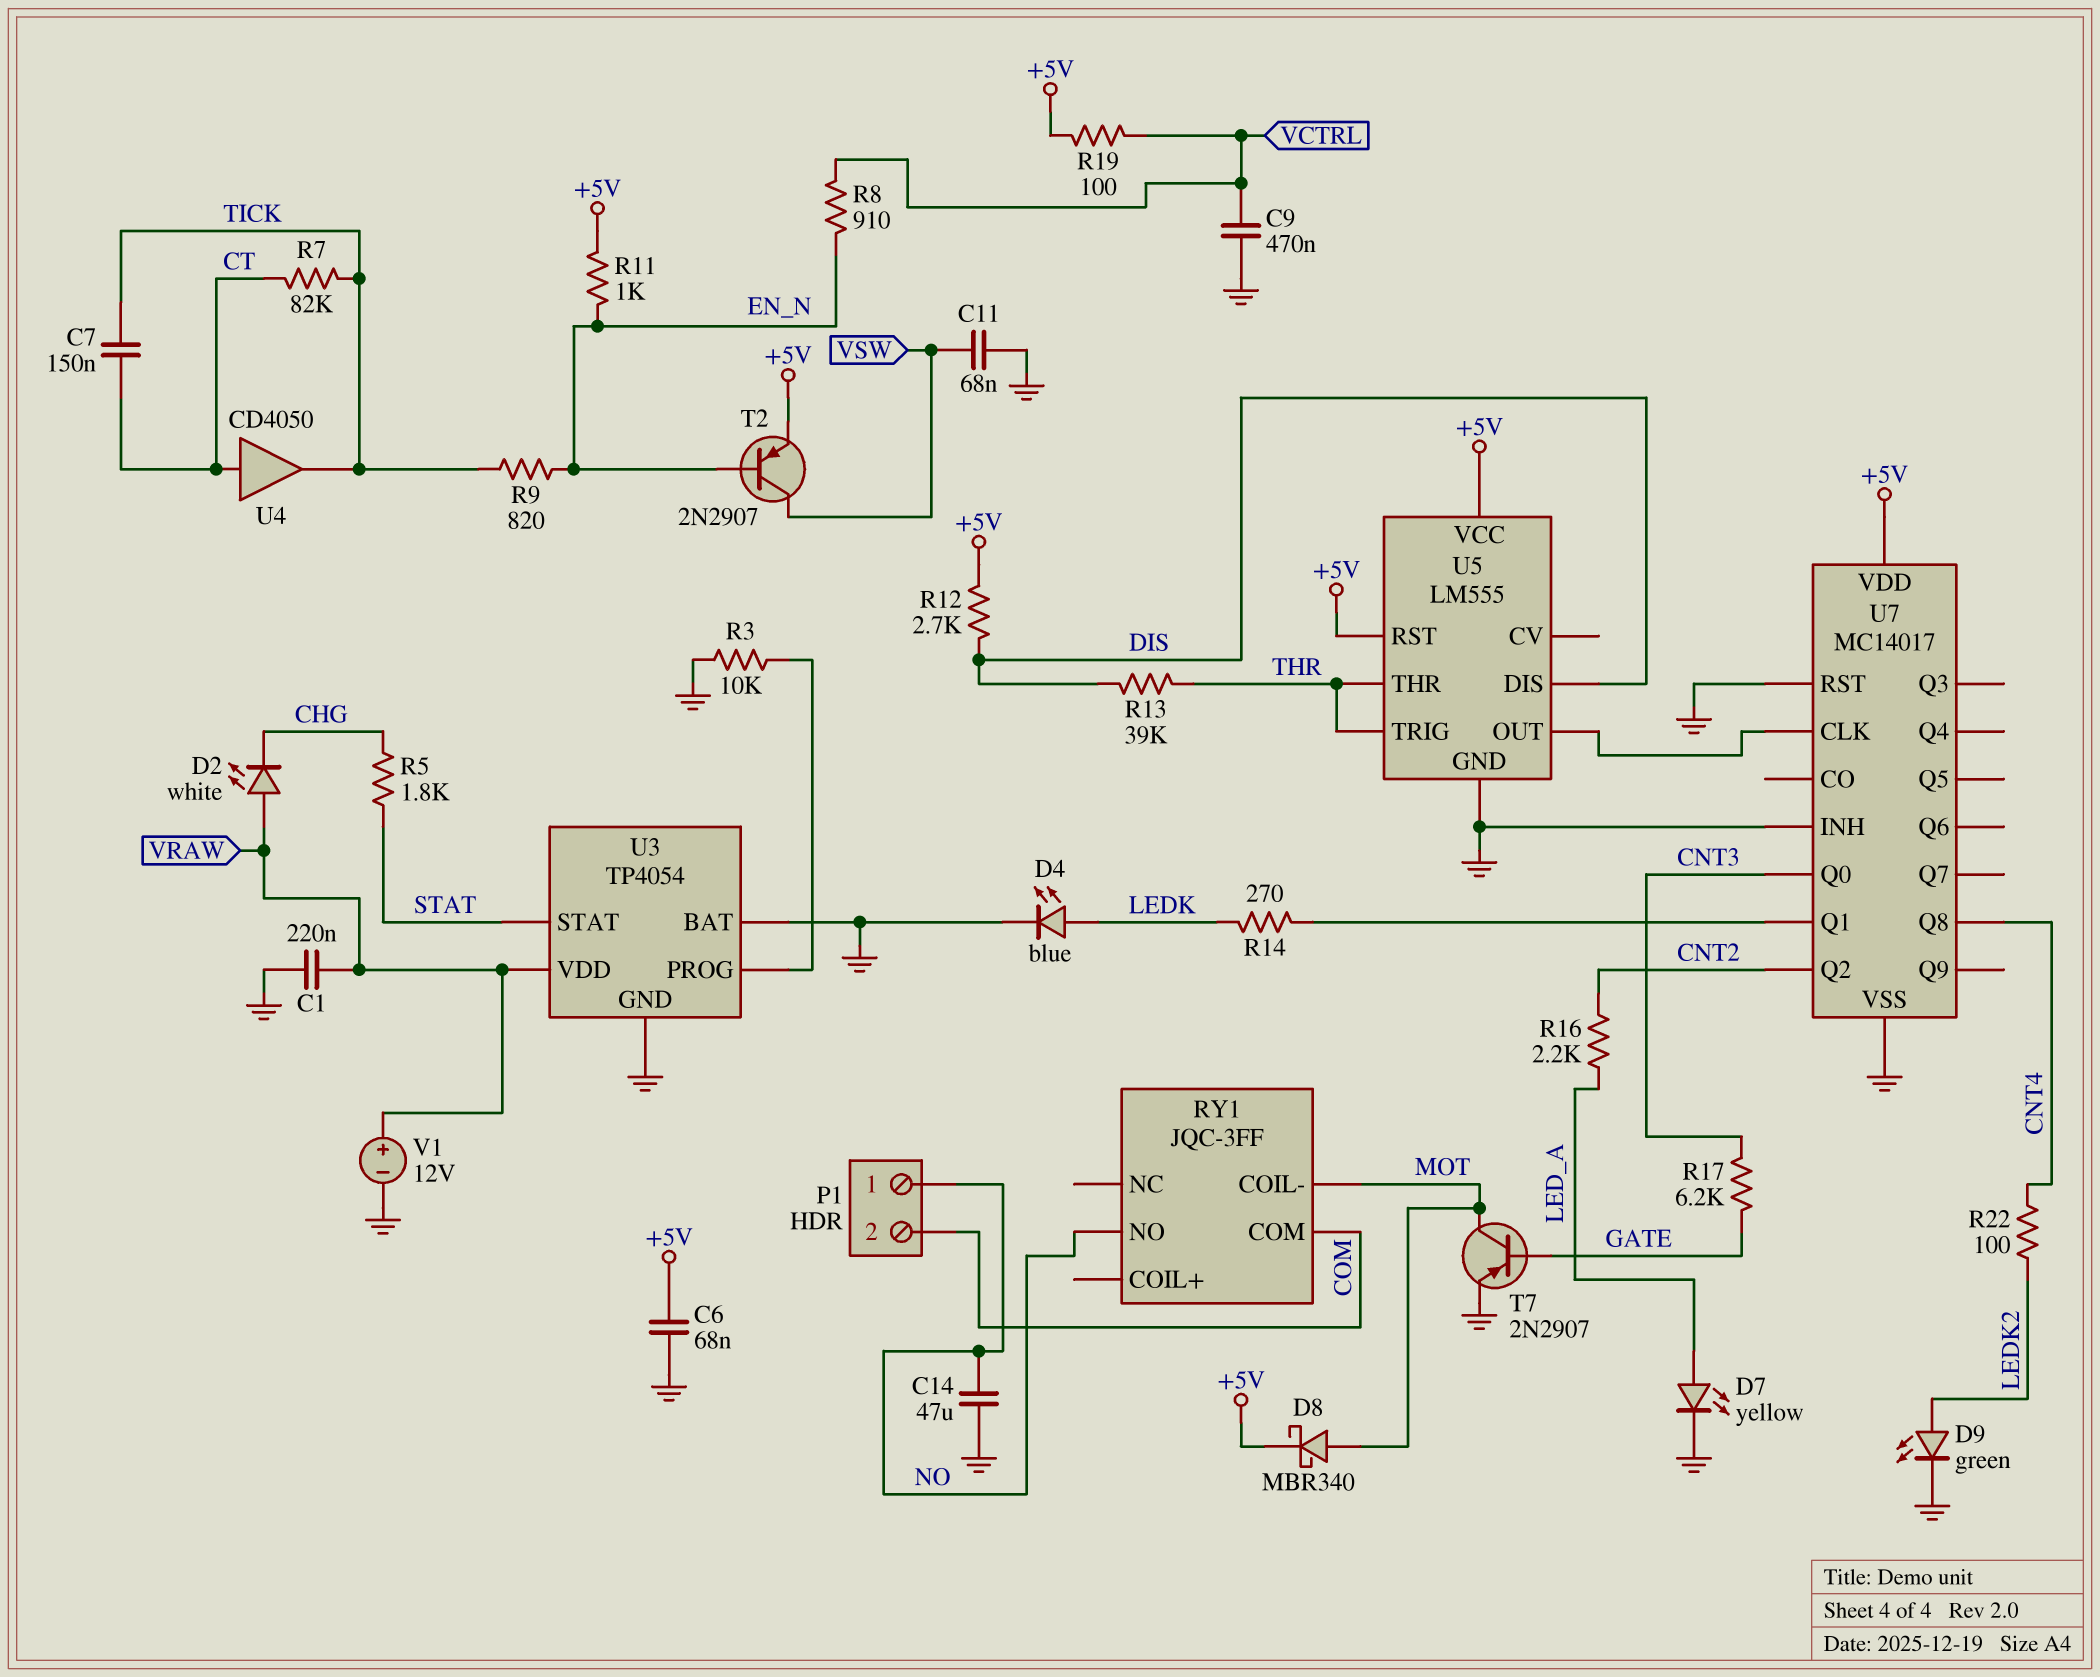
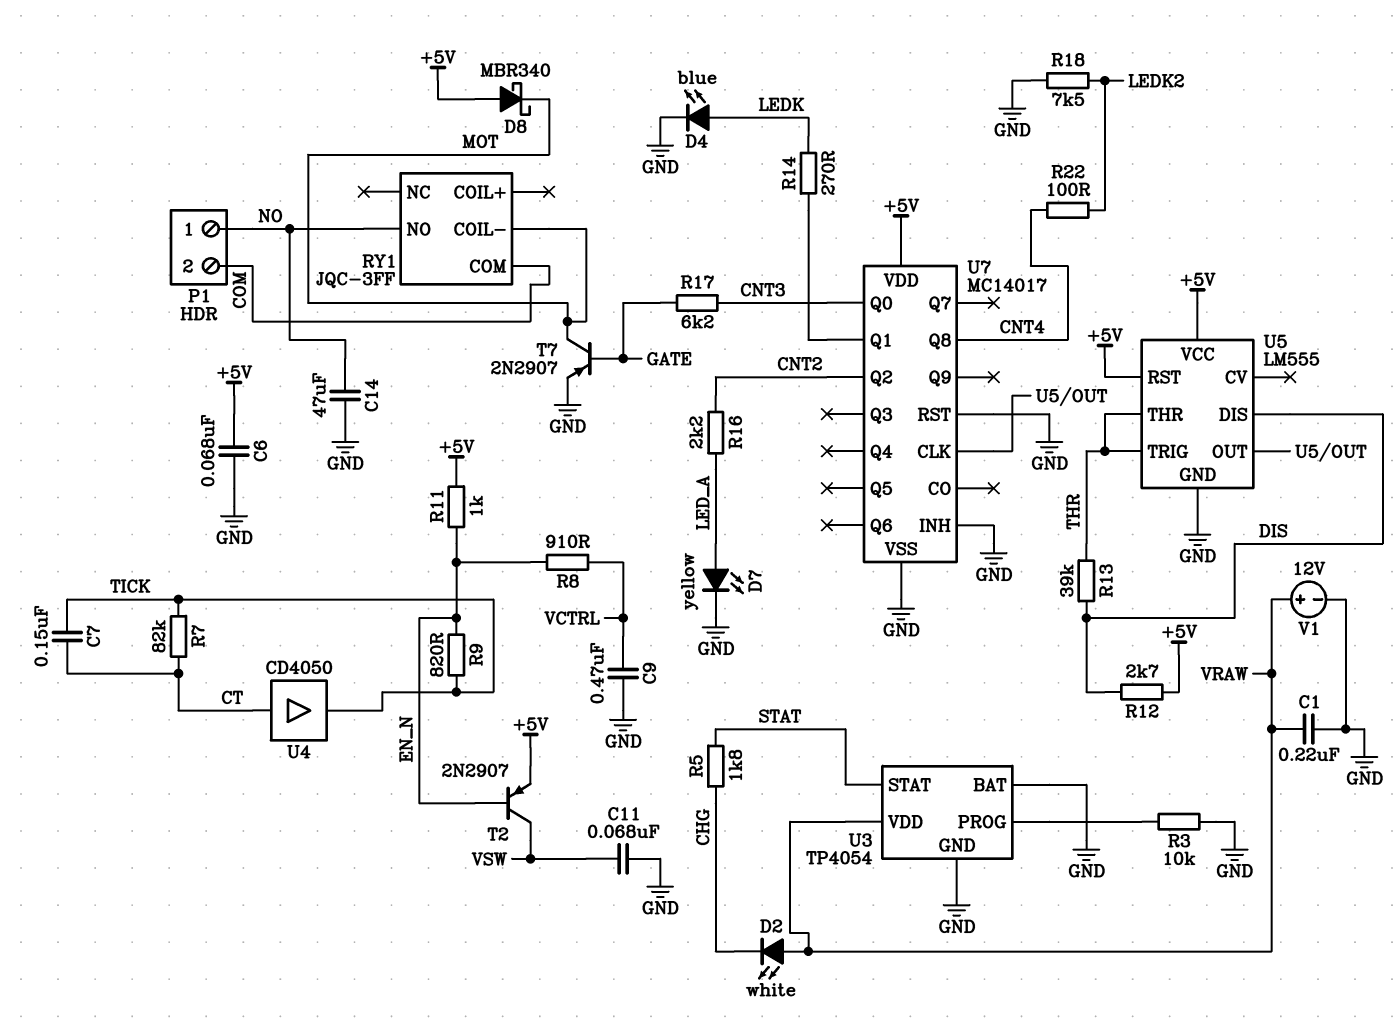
D8: schottky MBR340 (A MOT, K +5V) -> schottky MBR340 (A +5V, K MOT)
D9: LED green (A LEDK2, K GND) -> none
R18: none -> 7.5k (GND, LEDK2)
R19: 100 (+5V, VCTRL) -> none

